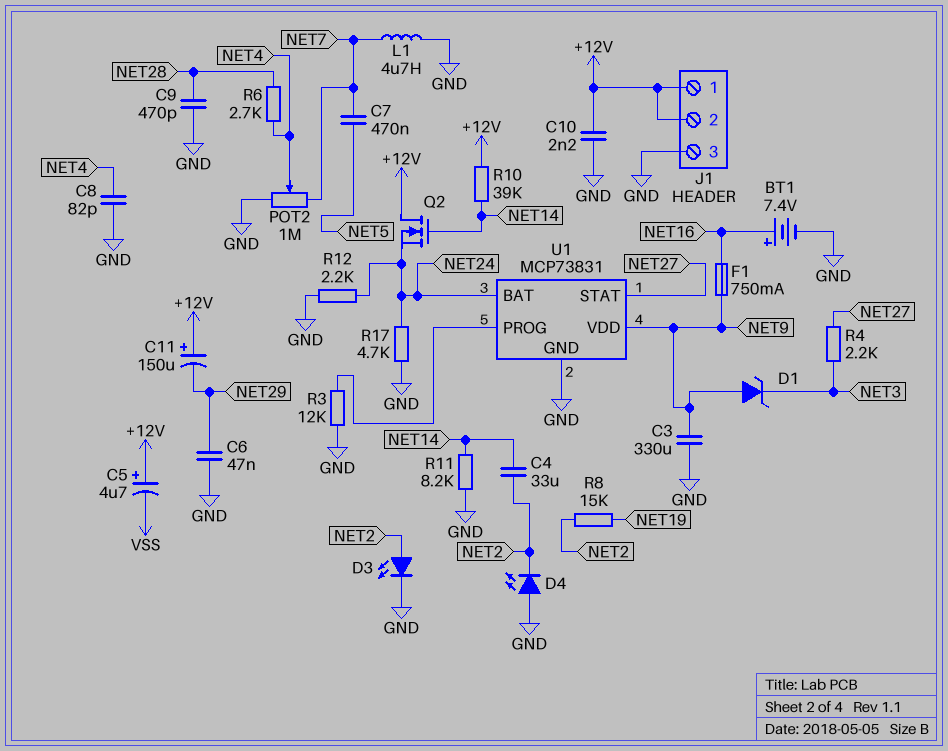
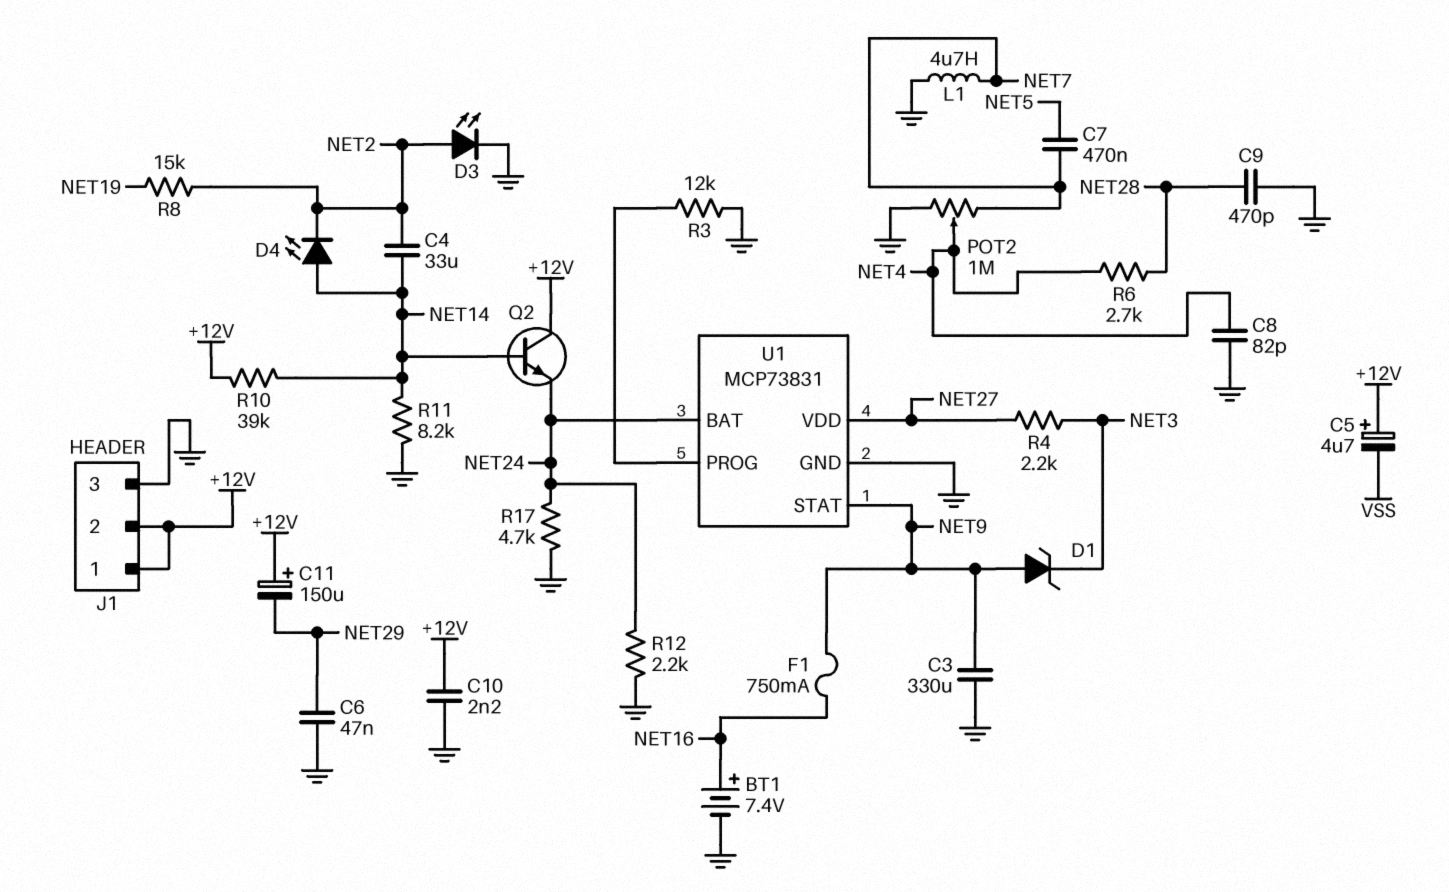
D4: LED (A GND, K NET2) -> LED (A NET14, K NET2)
Q2: NMOS (G NET14, D +12V, S NET24) -> NPN (B NET14, C +12V, E NET24)
U1 pin STAT: NET27 -> NET9
U1 pin VDD: NET9 -> NET27

